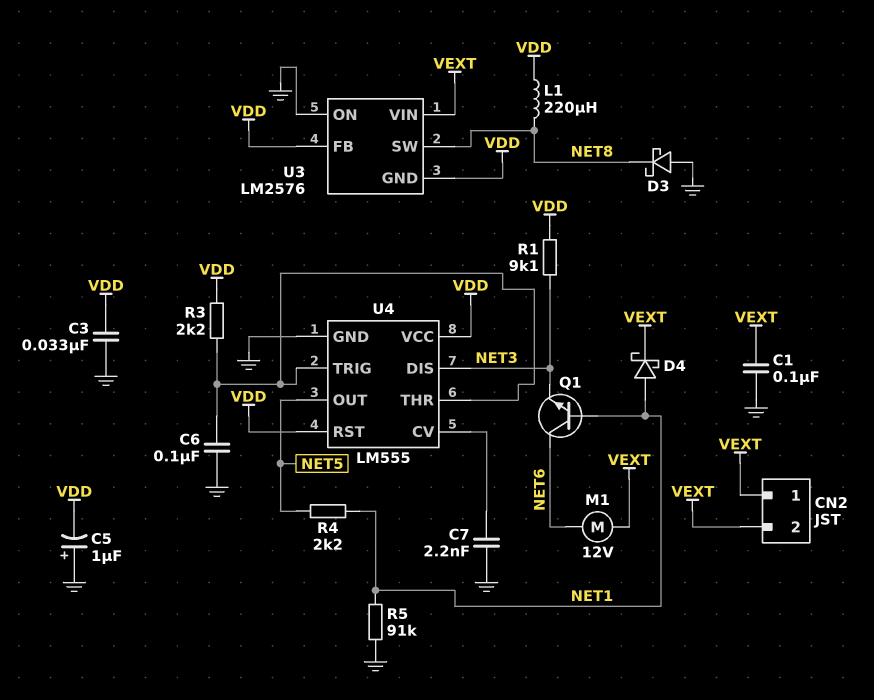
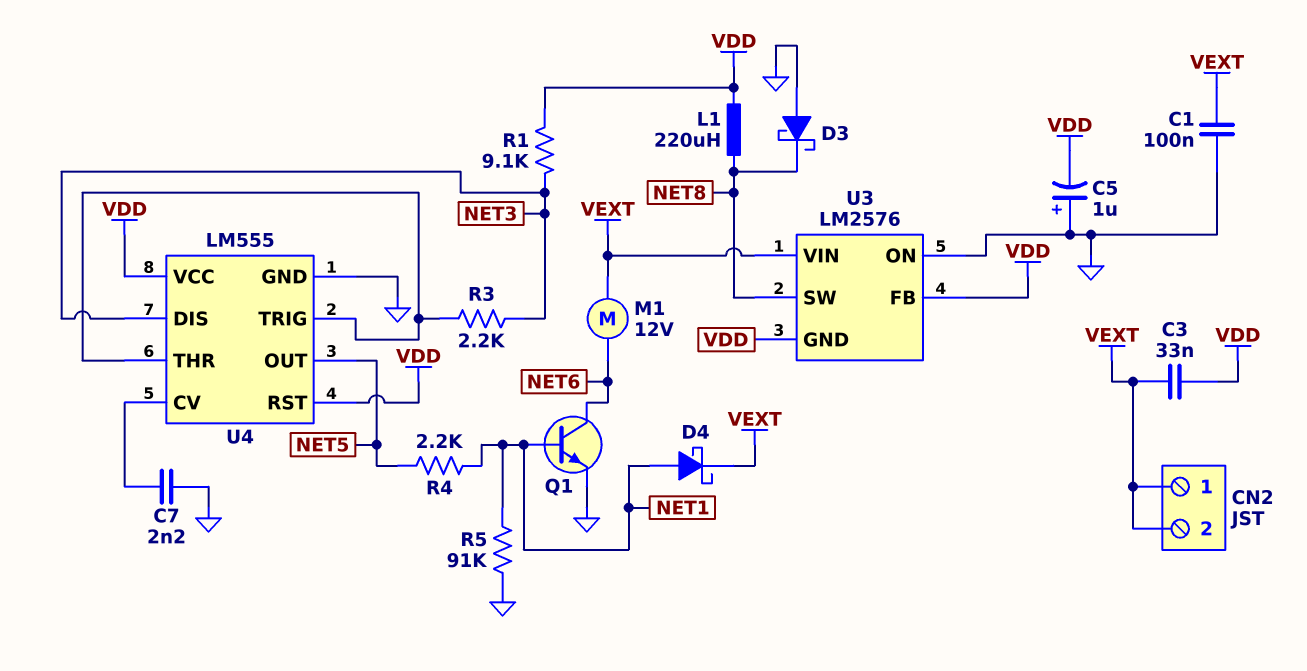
C3: 33nF (GND, VDD) -> 33nF (VDD, VEXT)
C6: 100nF (GND, U4/THR) -> none
Q1: NPN (B NET1, C NET6, E NET3) -> NPN (B NET1, C NET6, E GND)
R3: 2.2k (U4/THR, VDD) -> 2.2k (NET3, U4/THR)

